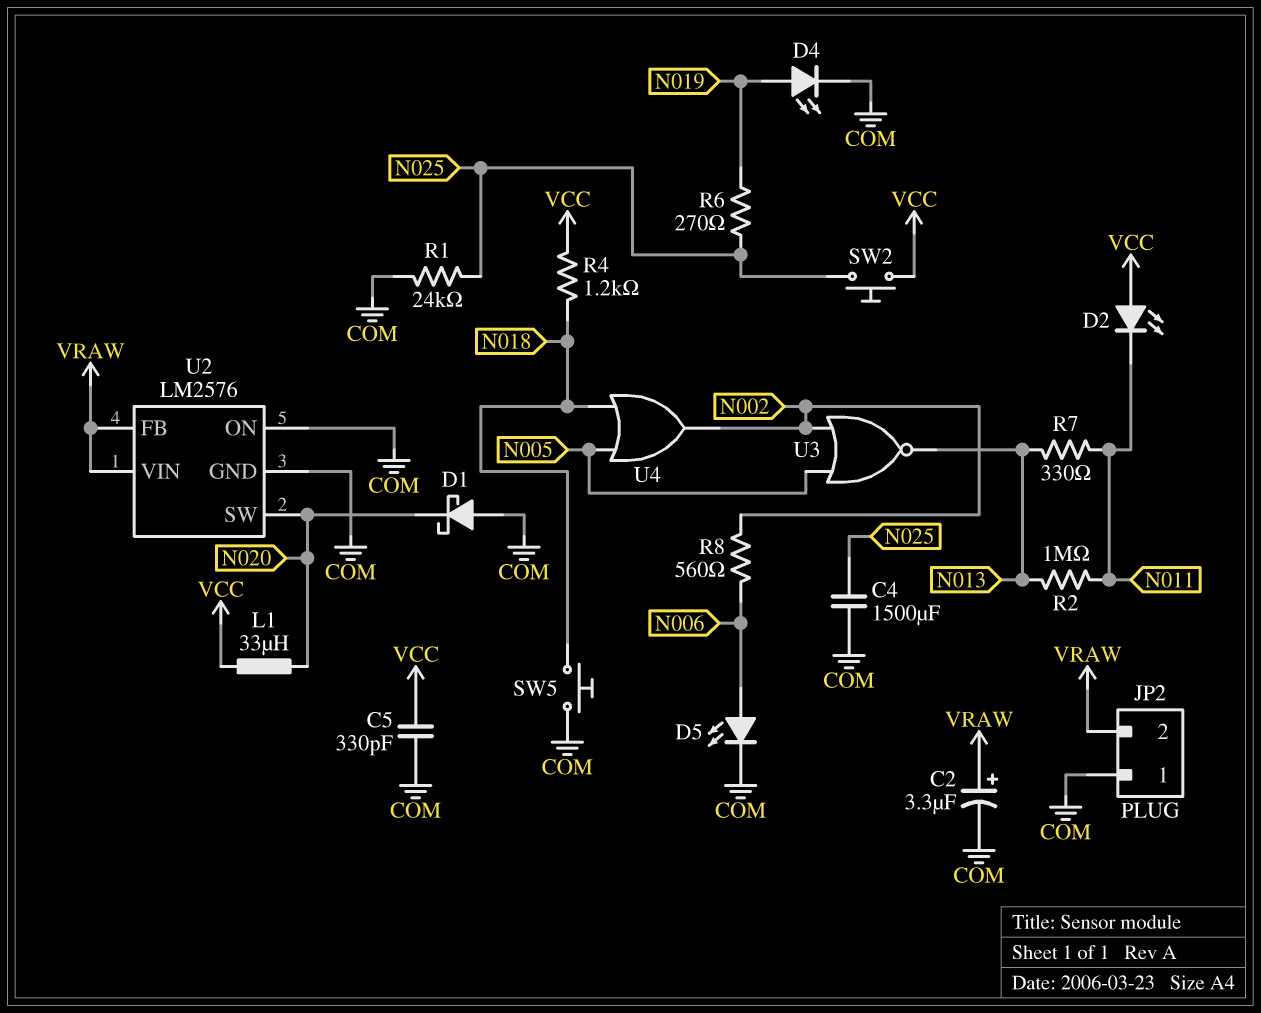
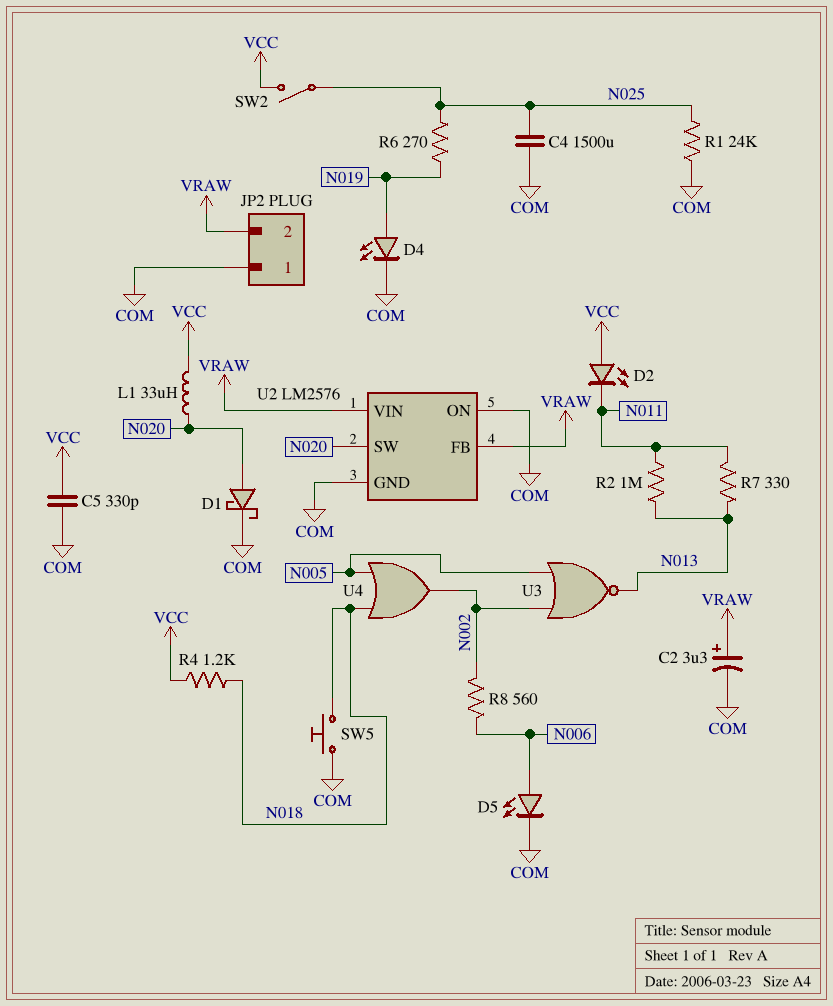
D1: schottky (A COM, K N020) -> schottky (A N020, K COM)
SW2: button (N025, VCC) -> switch (N025, VCC)

